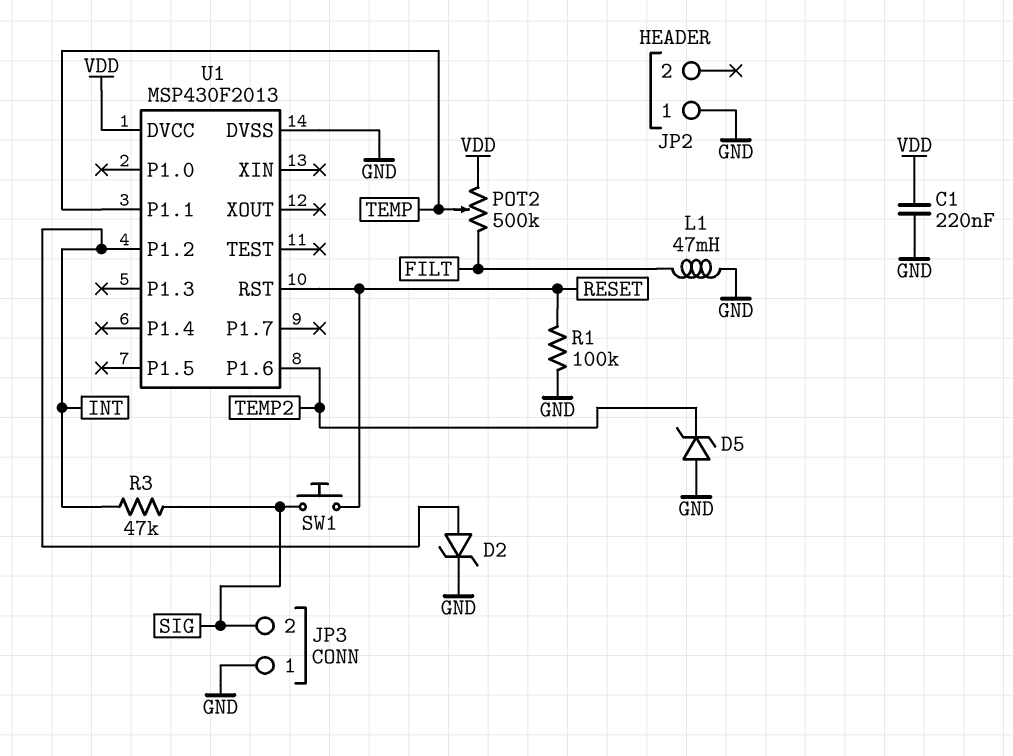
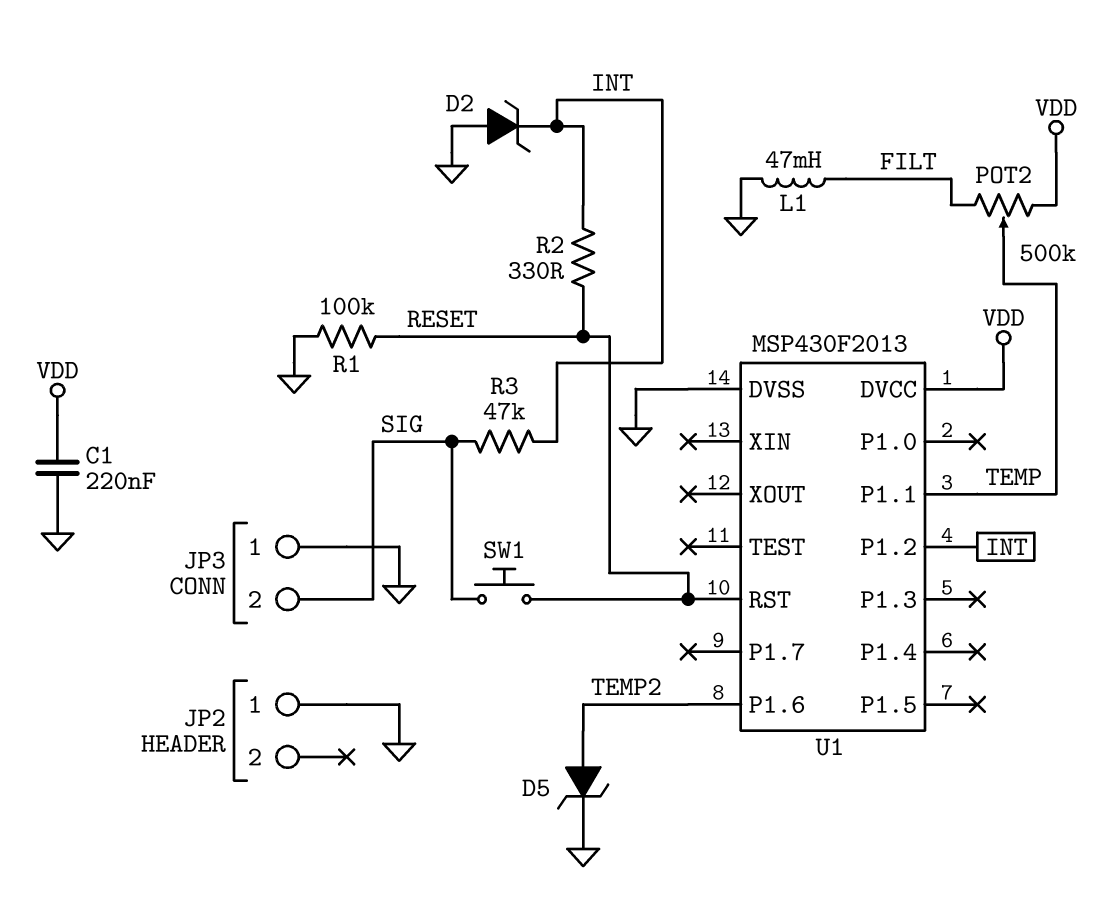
D2: zener (A INT, K GND) -> zener (A GND, K INT)
D5: zener (A GND, K TEMP2) -> zener (A TEMP2, K GND)
R2: none -> 330 (INT, RESET)

